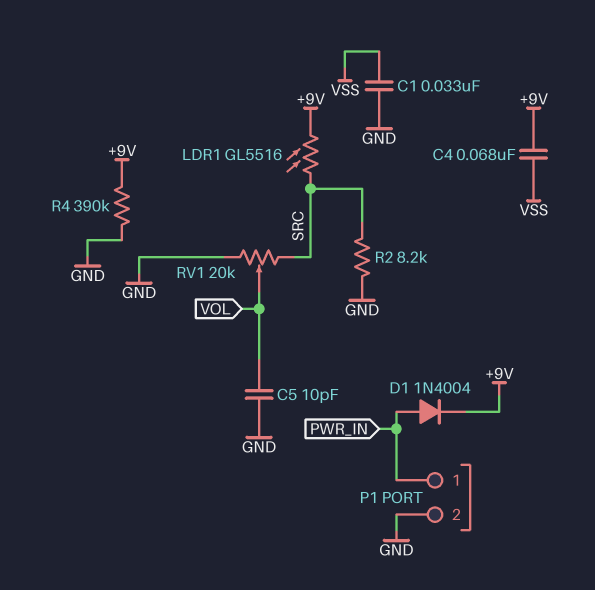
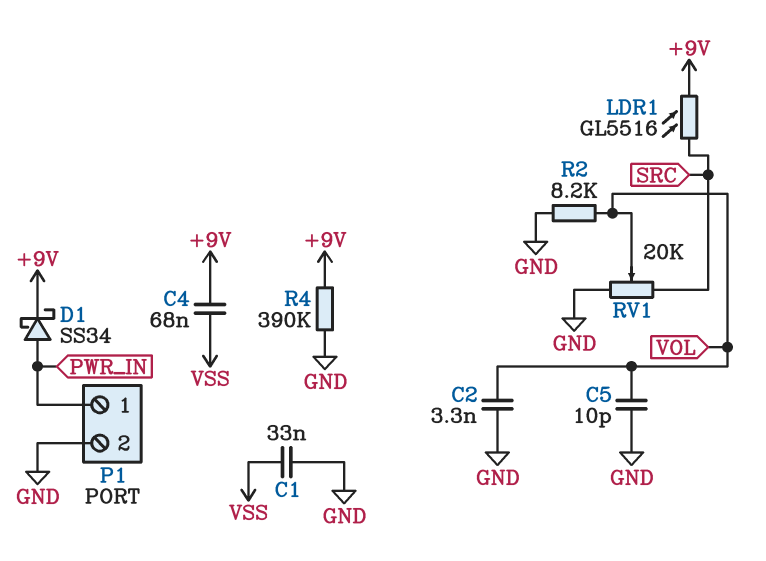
C2: none -> 3.3nF (GND, VOL)
D1: diode 1N4004 (A PWR_IN, K +9V) -> schottky SS34 (A PWR_IN, K +9V)
R2: 8.2k (GND, SRC) -> 8.2k (GND, VOL)

